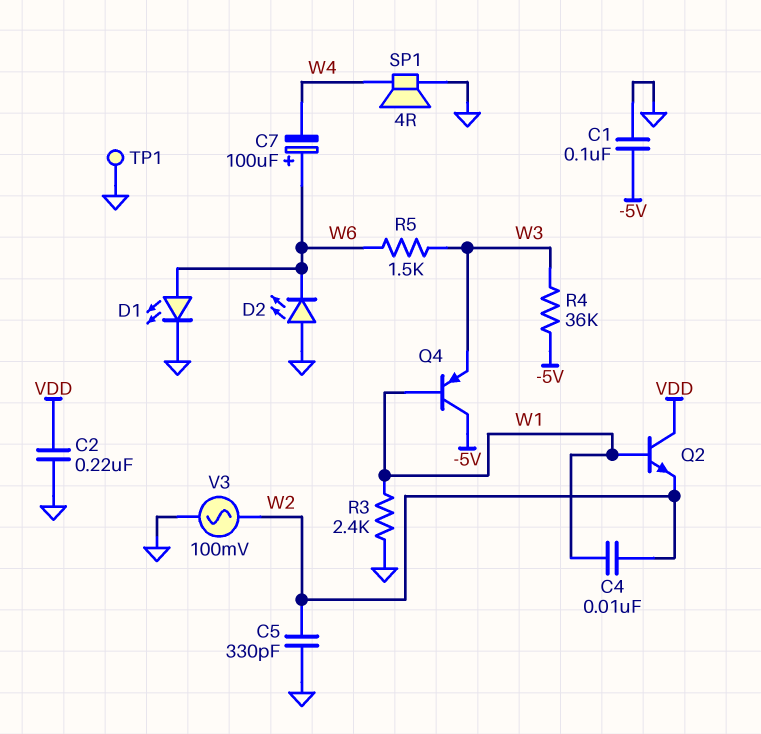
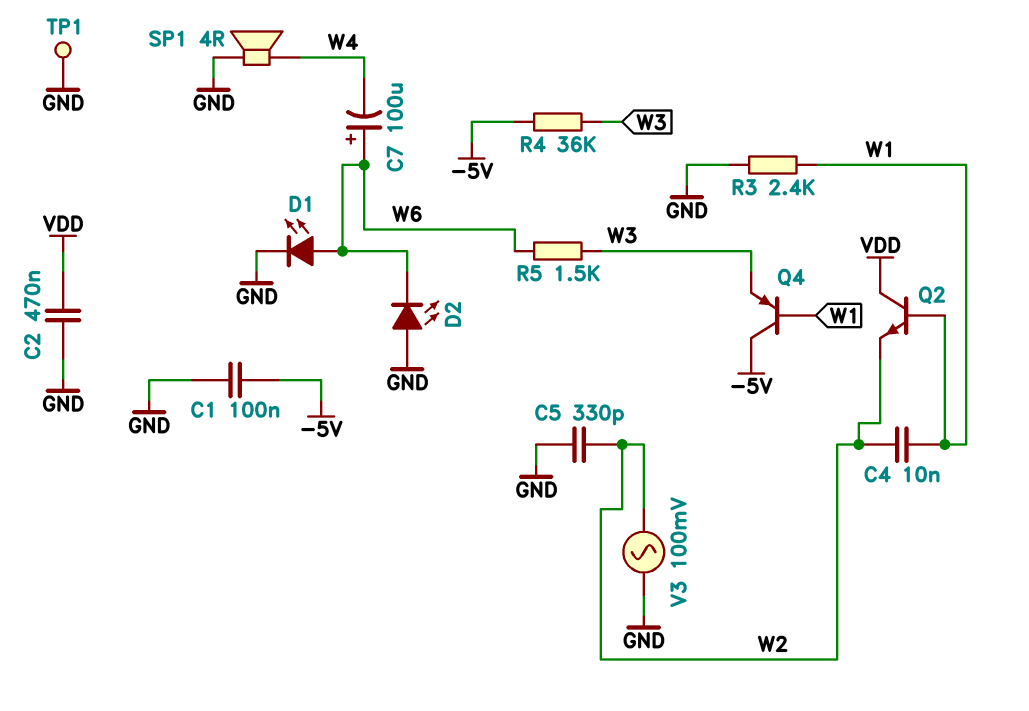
C2: 220nF (GND, VDD) -> 470nF (GND, VDD)

